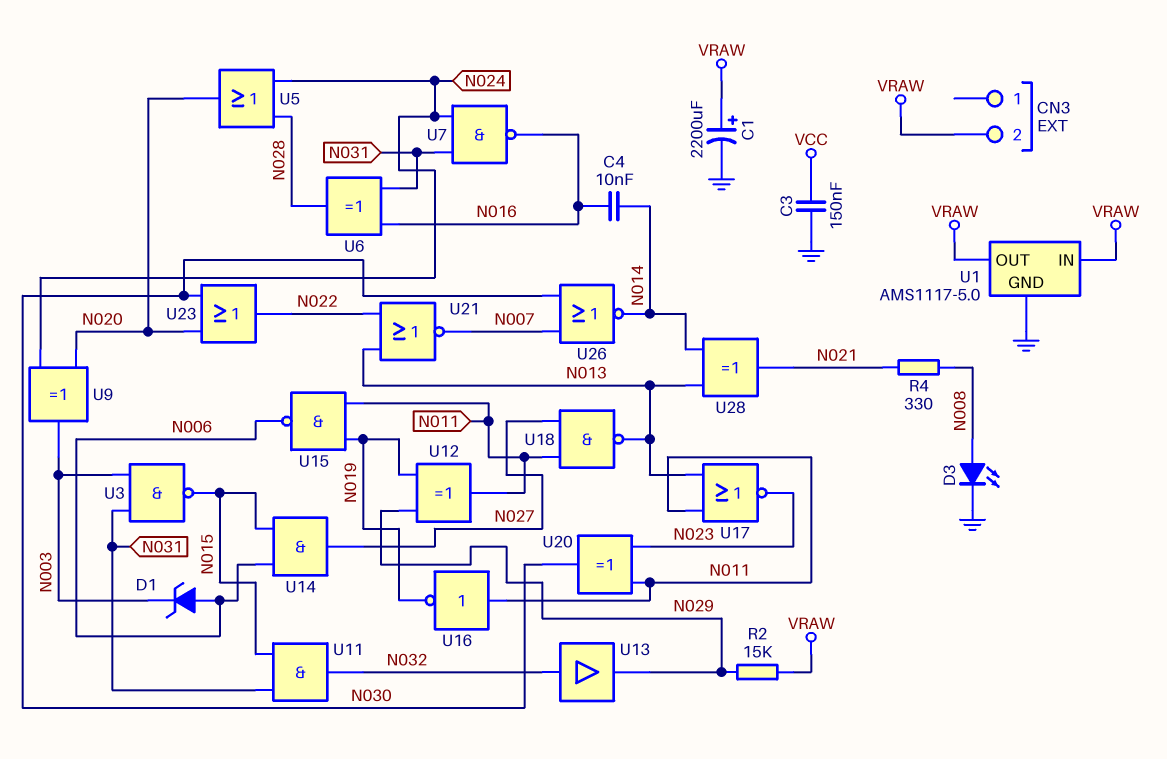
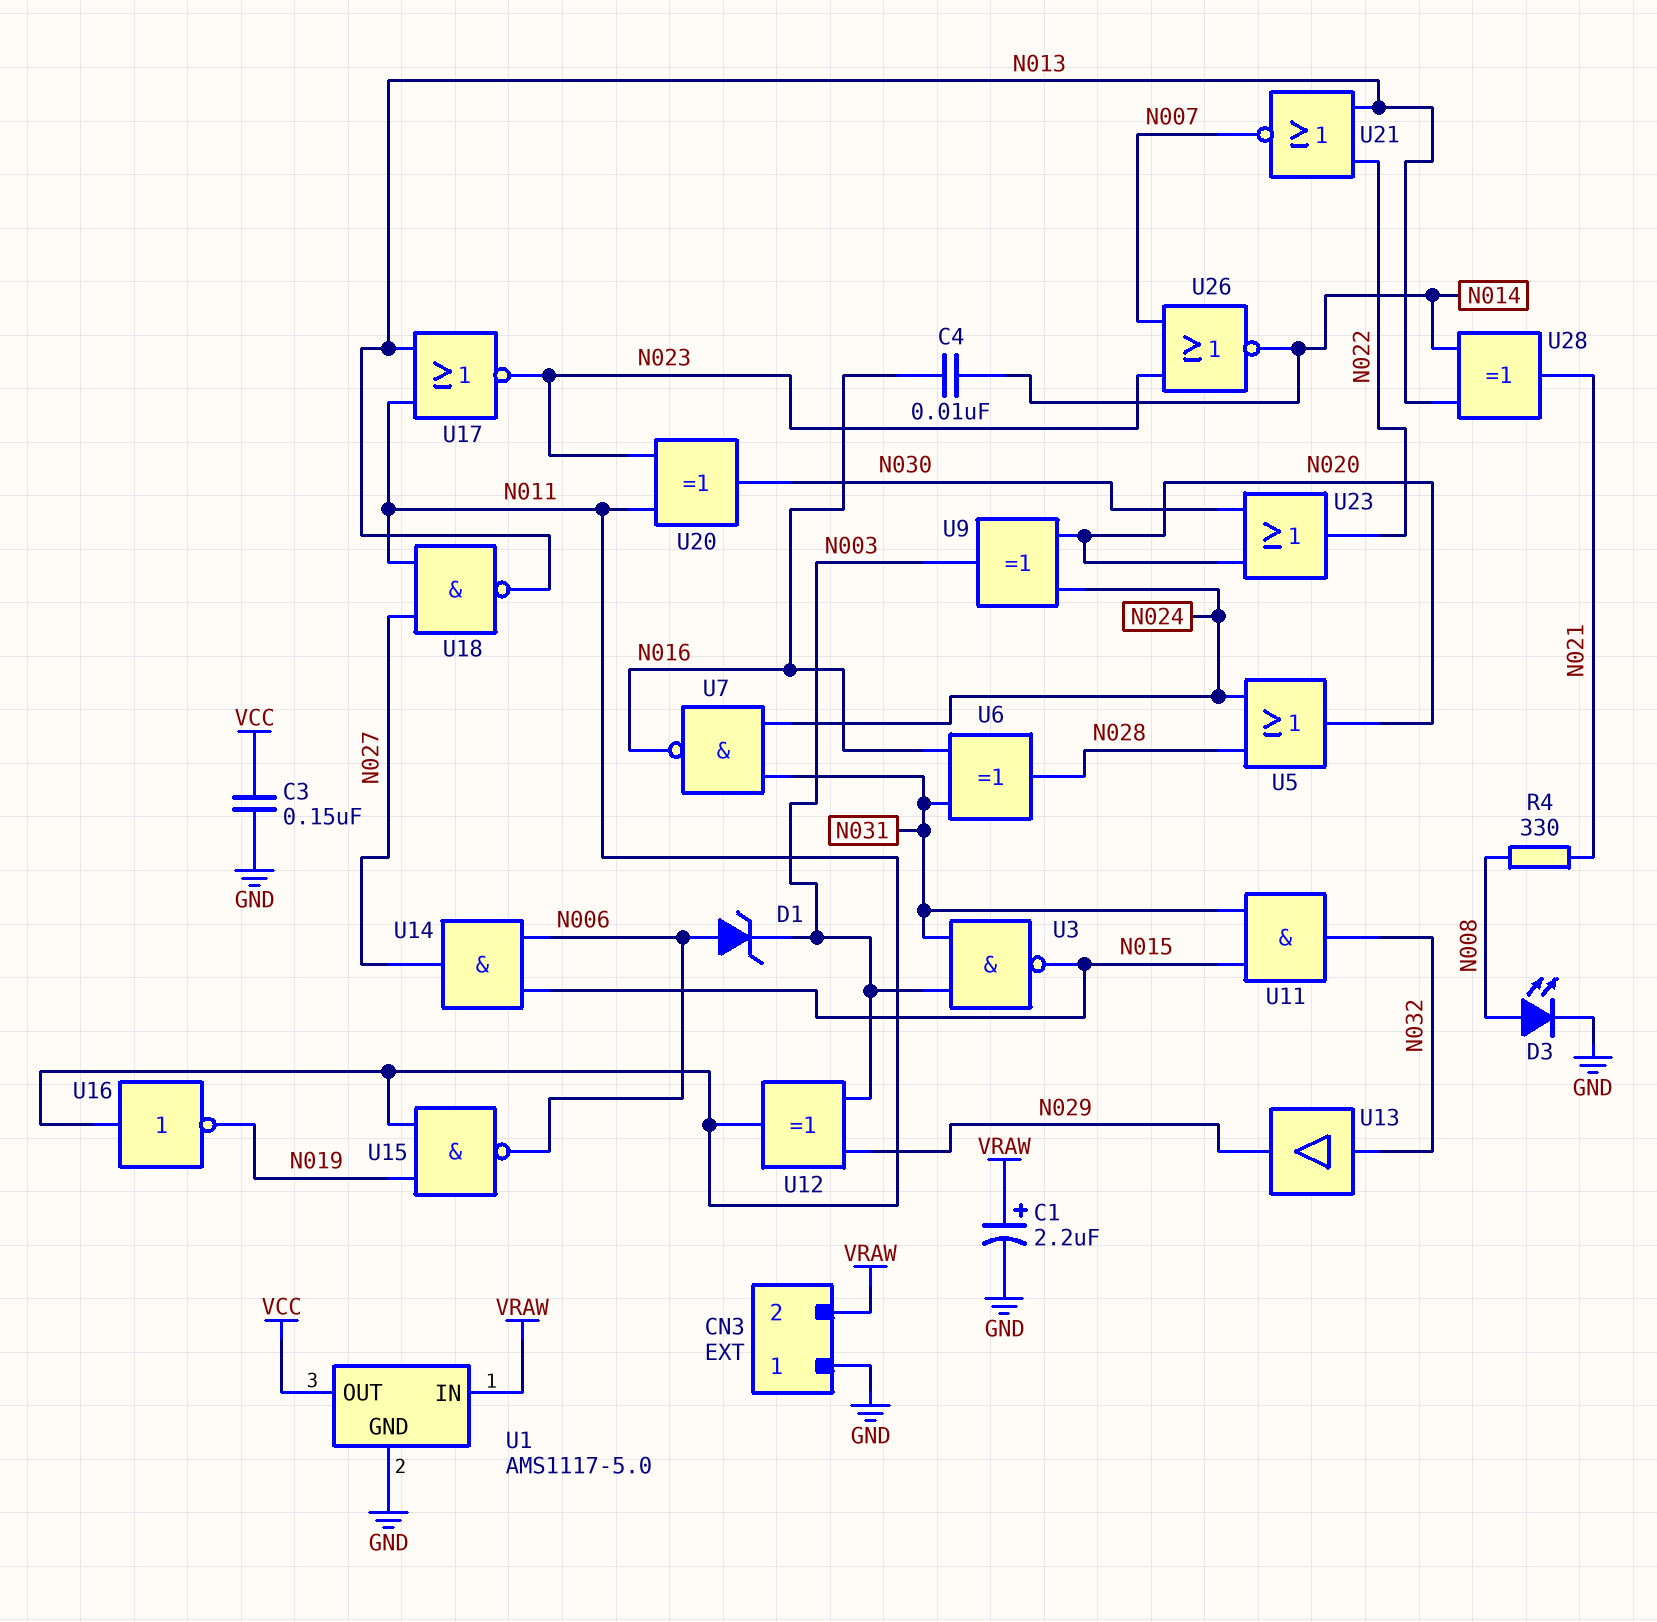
C1: 2200uF (plus VRAW, minus GND) -> 2.2uF (plus VRAW, minus GND)
CN3 pin 1: none -> GND
R2: 15k (N029, VRAW) -> none
U1 pin OUT: VRAW -> VCC
U12: XOR (in N019, in N029, out N011) -> XOR (in N003, in N029, out N011)
U26: NOR (in N007, in N030, out N014) -> NOR (in N007, in N023, out N014)

